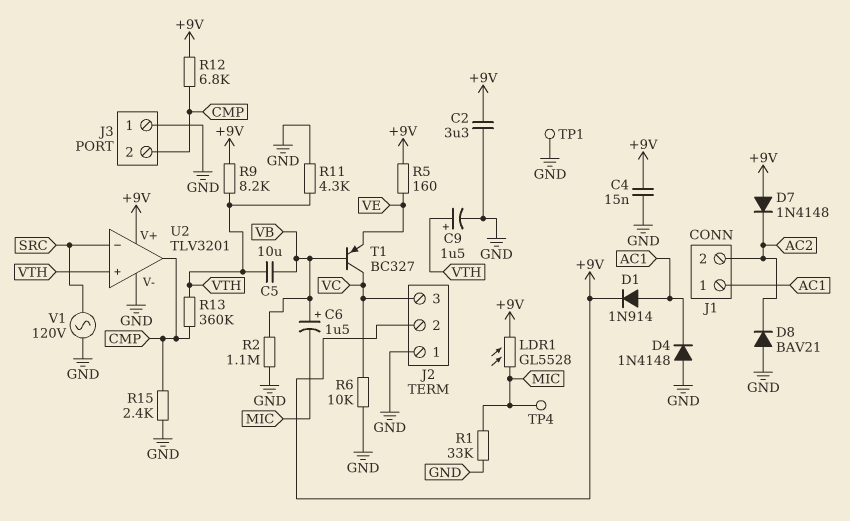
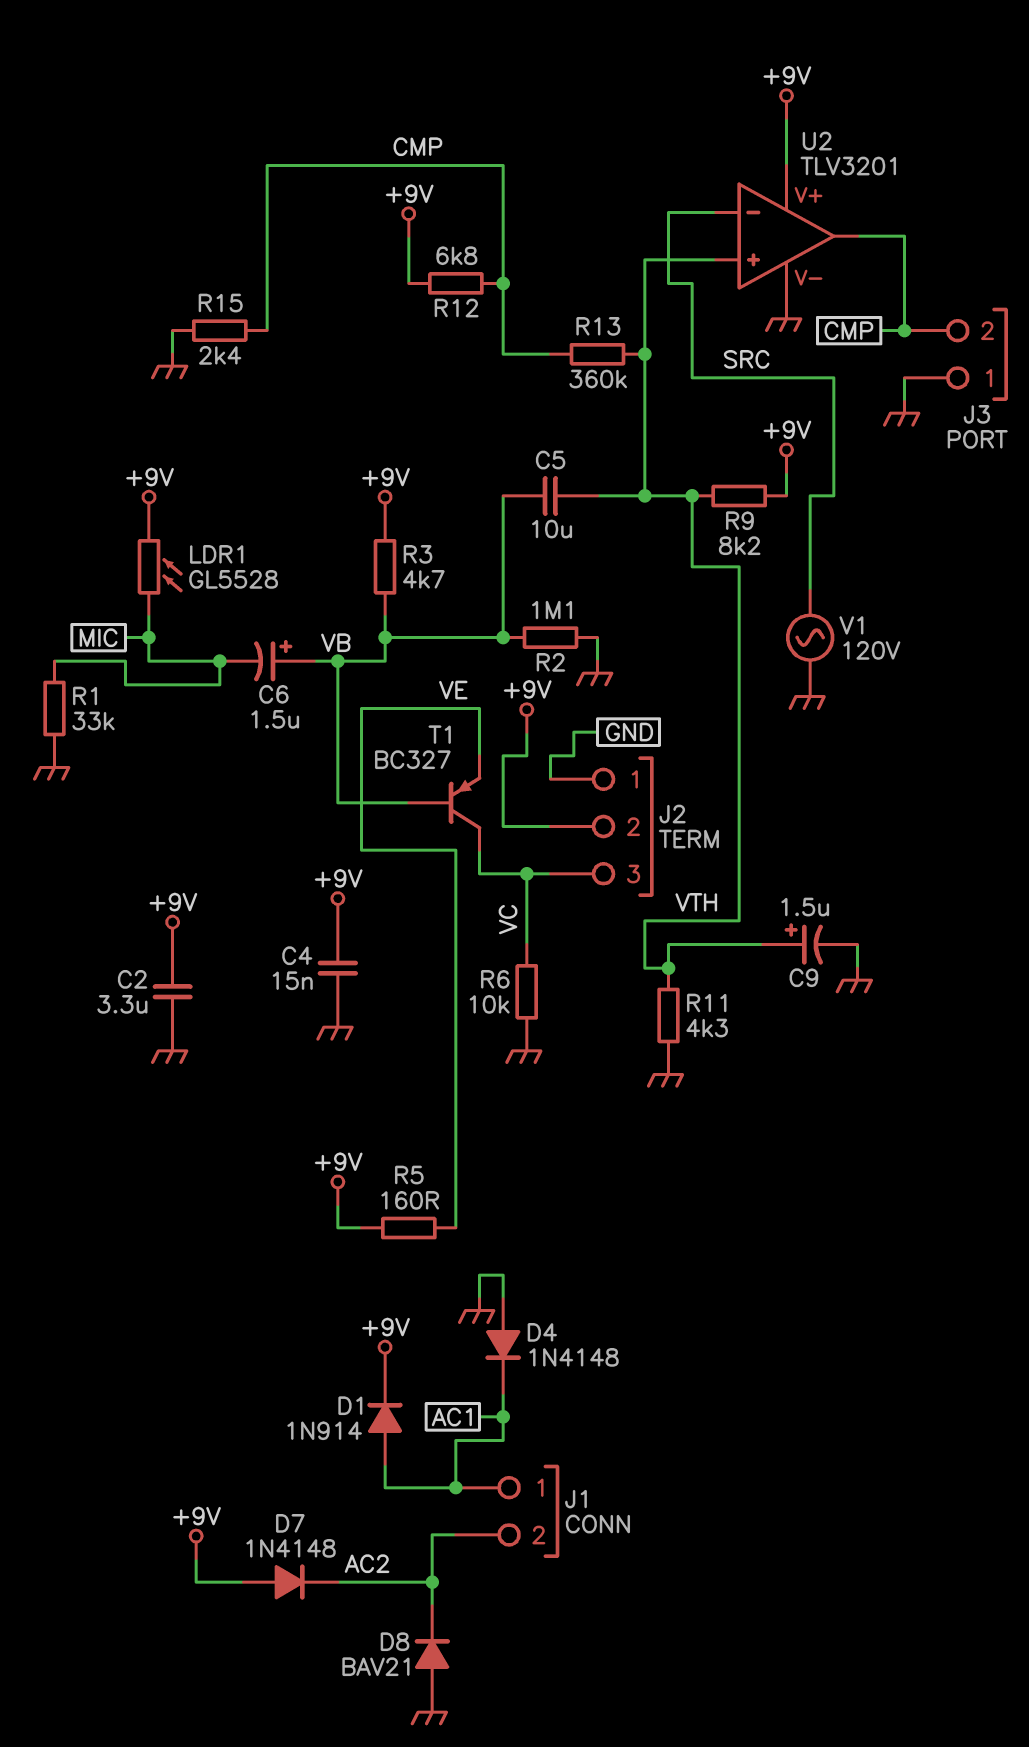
R3: none -> 4.7k (+9V, VB)
TP1: test point (GND) -> none
TP4: test point (MIC) -> none

